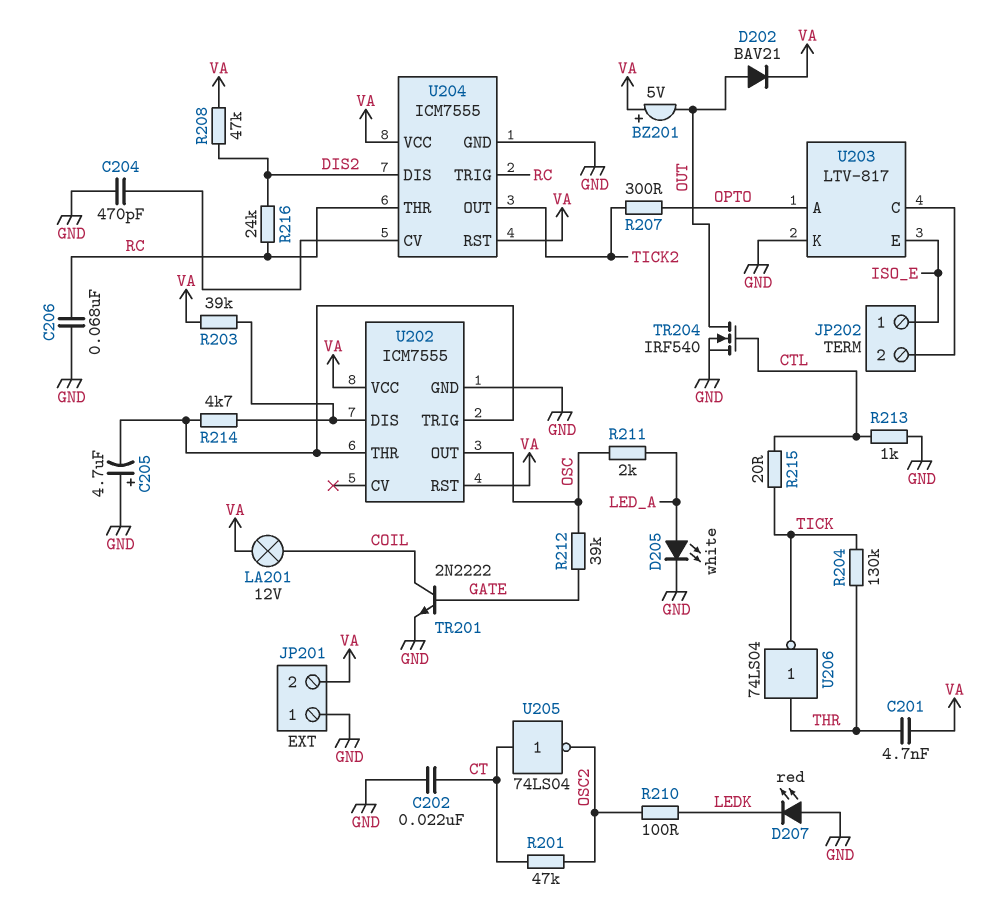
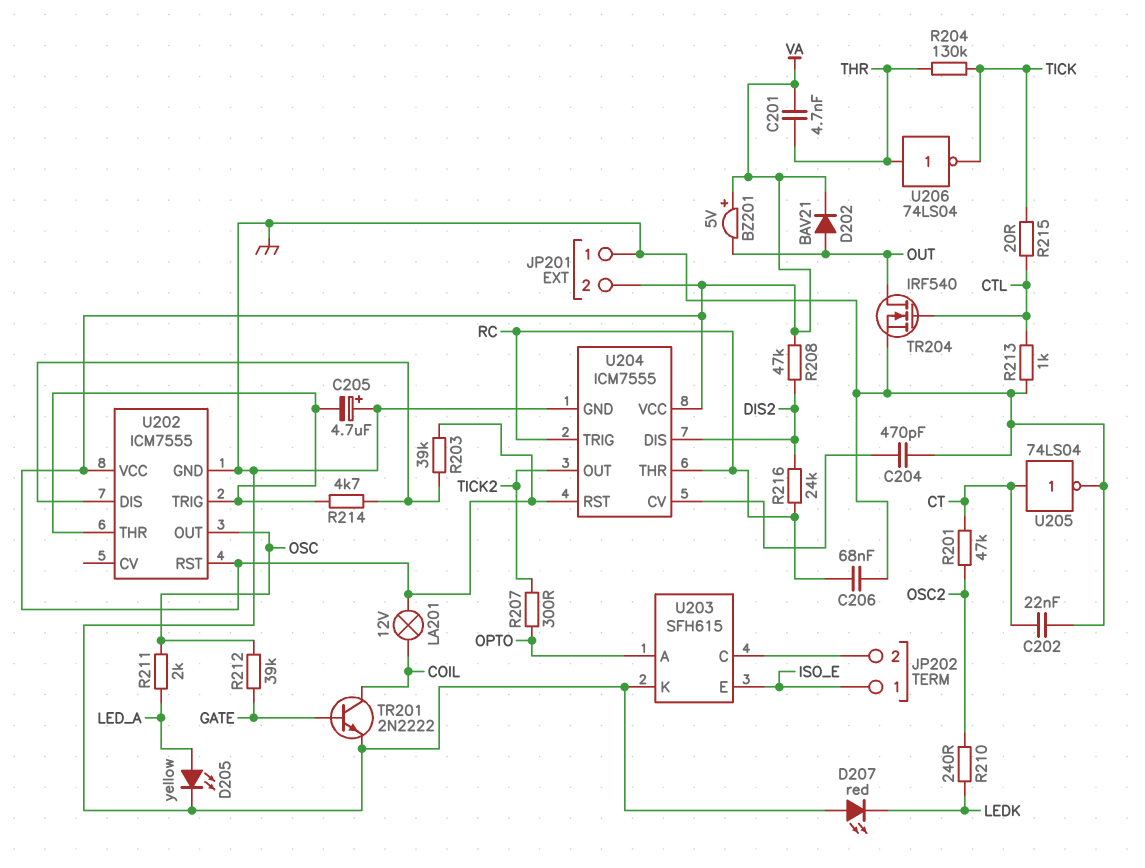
D205: LED white (A LED_A, K GND) -> LED yellow (A LED_A, K GND)
R210: 100 (LEDK, OSC2) -> 240 (LEDK, OSC2)
U203: LTV-817 -> SFH615
U205: NOT 74LS04 (in CT, out OSC2) -> NOT 74LS04 (in CT, out GND)

